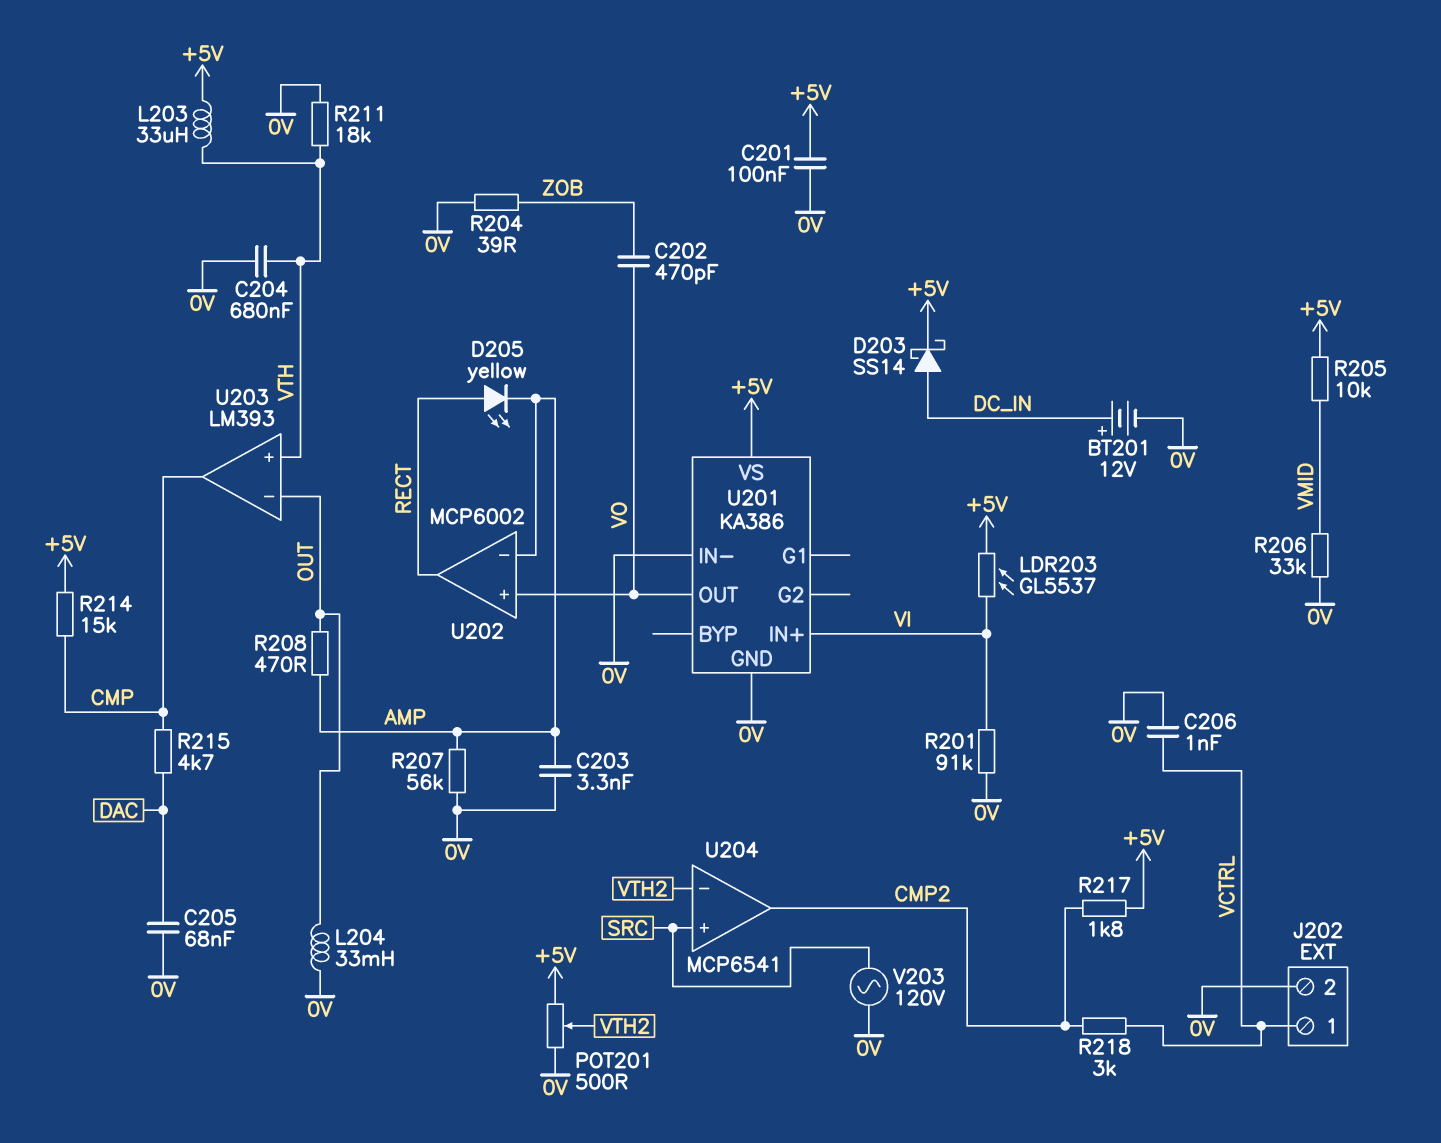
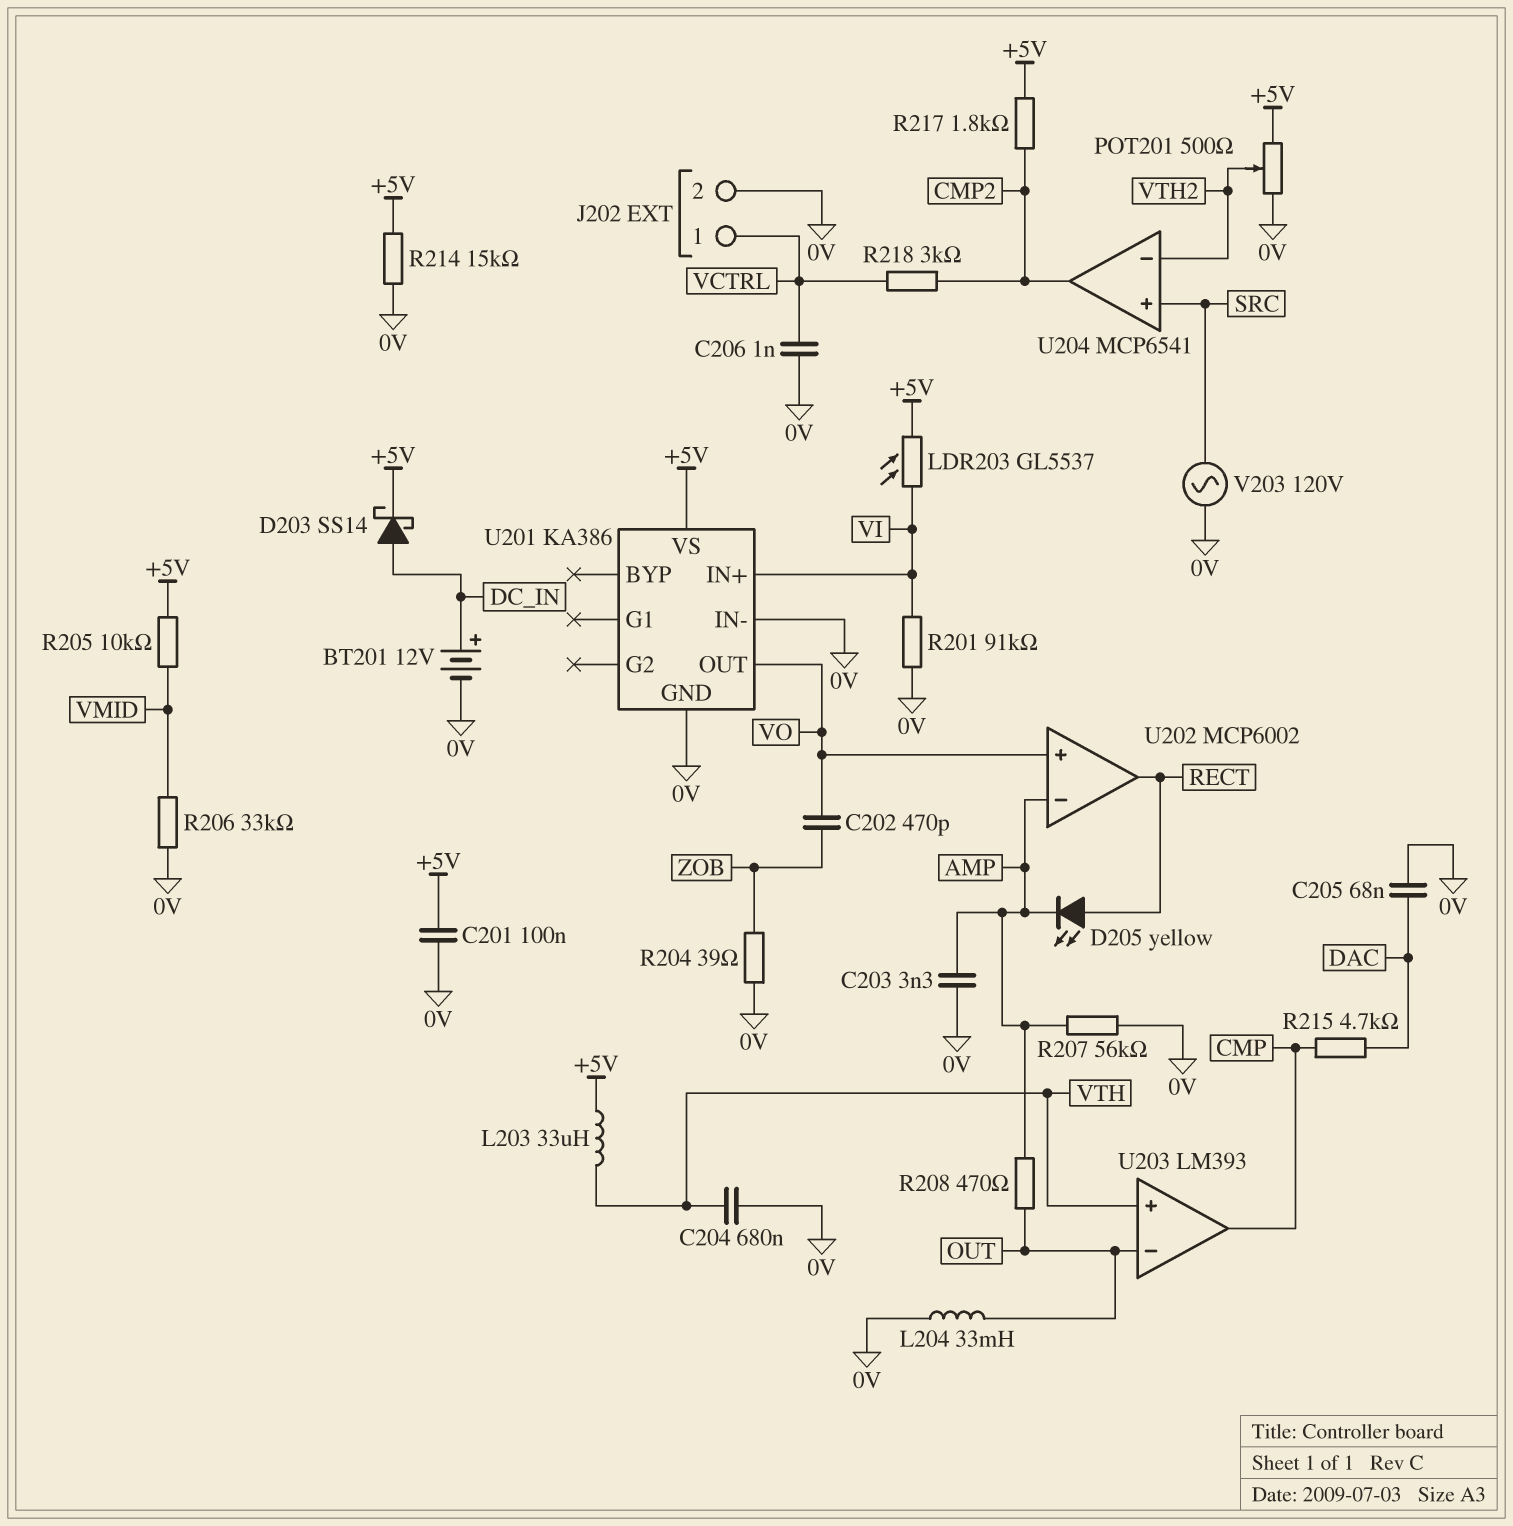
R211: 18k (0V, VTH) -> none
R214: 15k (+5V, CMP) -> 15k (+5V, 0V)

